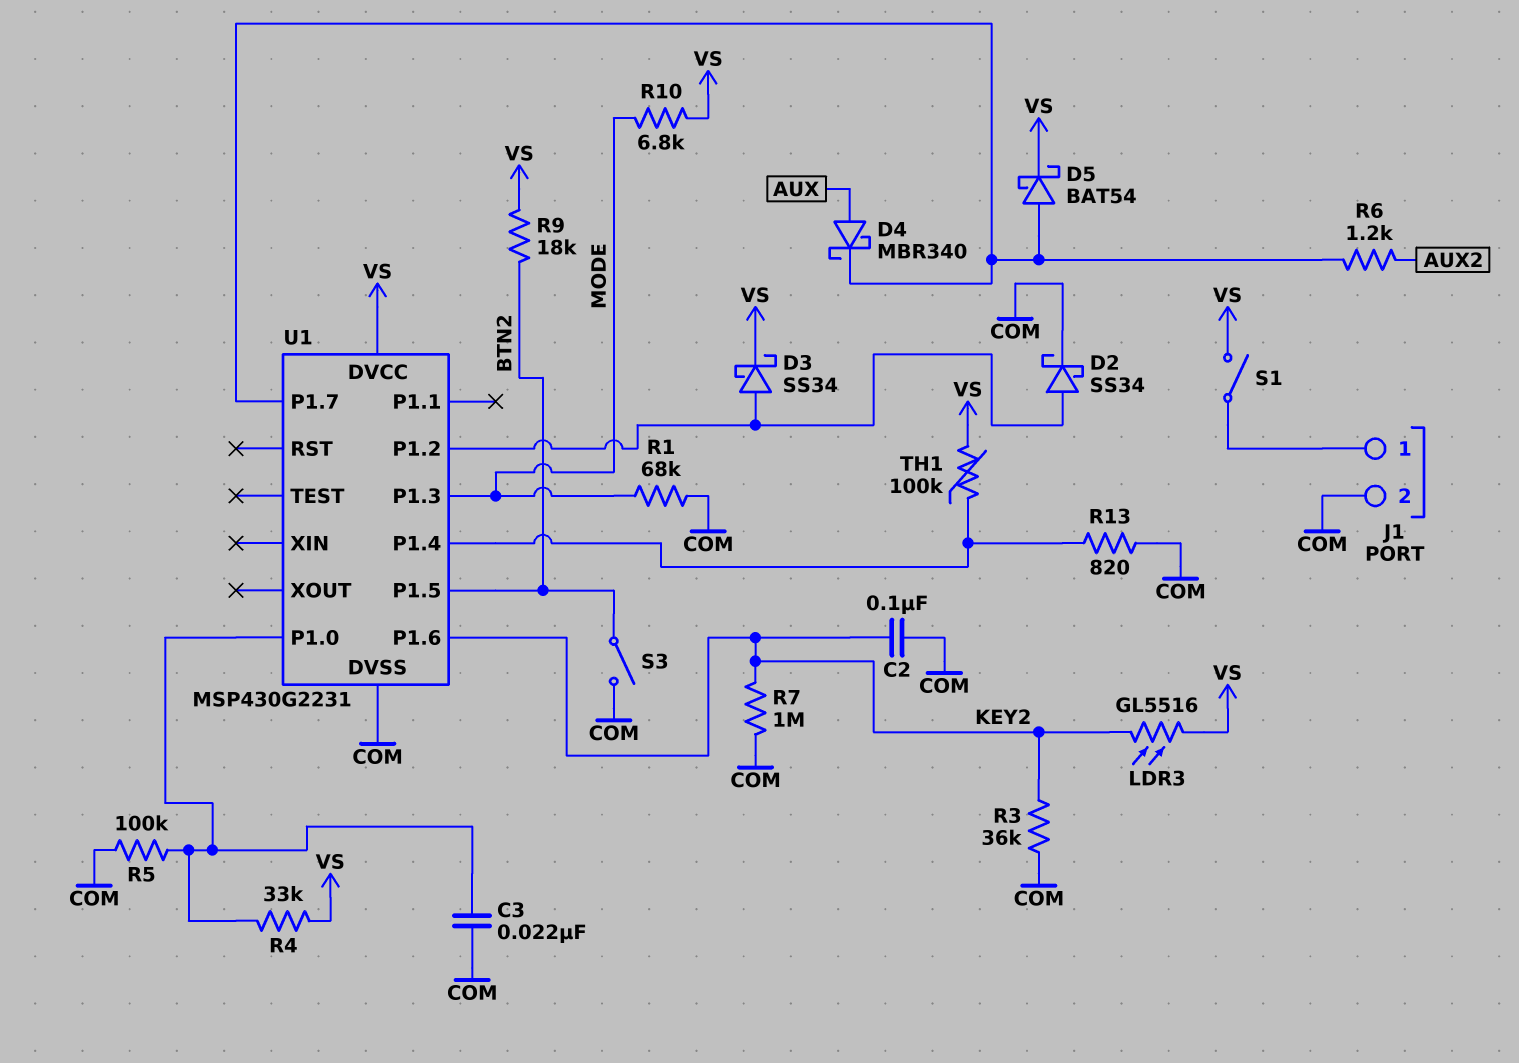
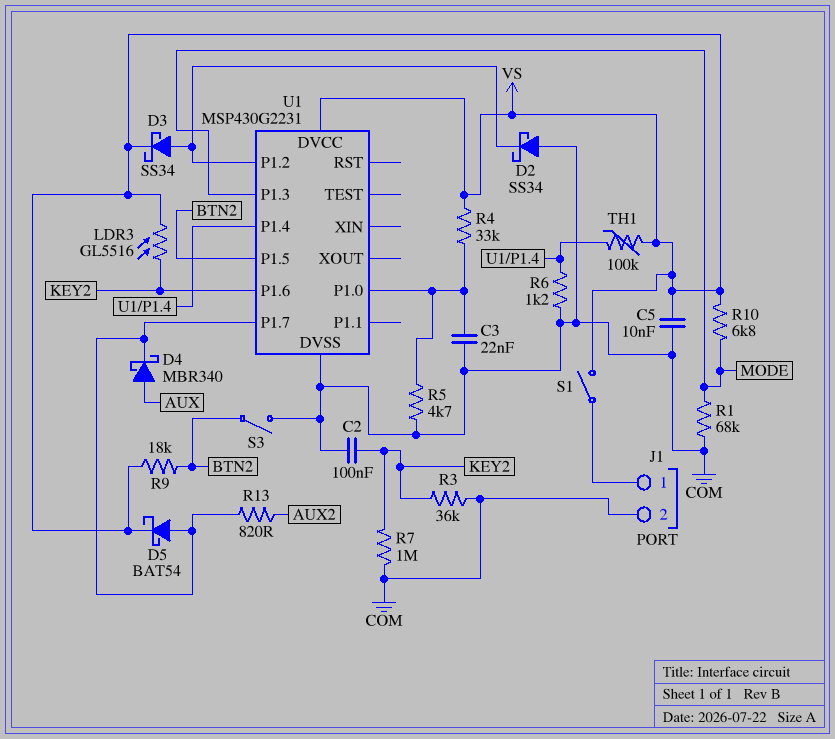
C5: none -> 10nF (COM, VS)
D2: schottky SS34 (A U1/P1.2, K COM) -> schottky SS34 (A COM, K U1/P1.2)
R5: 100k (COM, U1/P1.0) -> 4.7k (COM, U1/P1.0)
R6: 1.2k (AUX2, U1/P1.7) -> 1.2k (COM, U1/P1.4)
R13: 820 (COM, U1/P1.4) -> 820 (AUX2, U1/P1.7)

